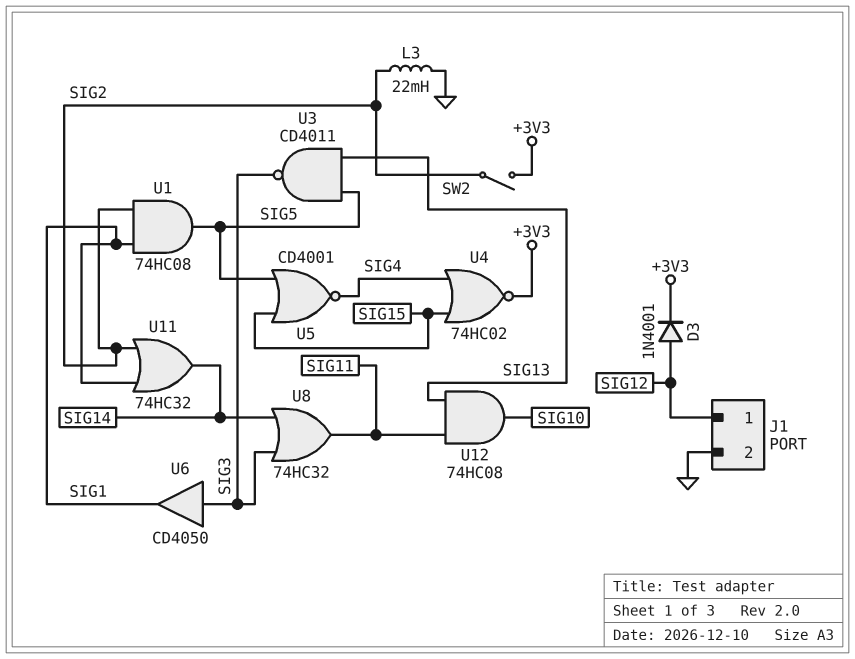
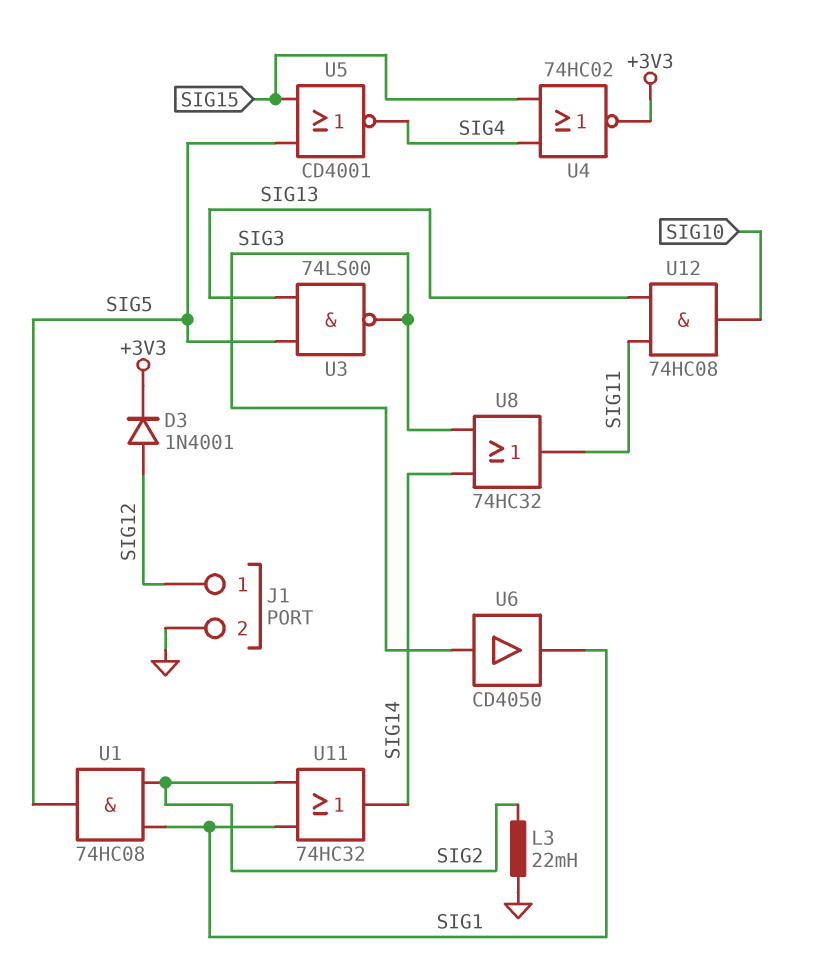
SW2: switch (+3V3, SIG2) -> none
U3: NAND CD4011 (in SIG5, in SIG13, out SIG3) -> NAND 74LS00 (in SIG5, in SIG13, out SIG3)

